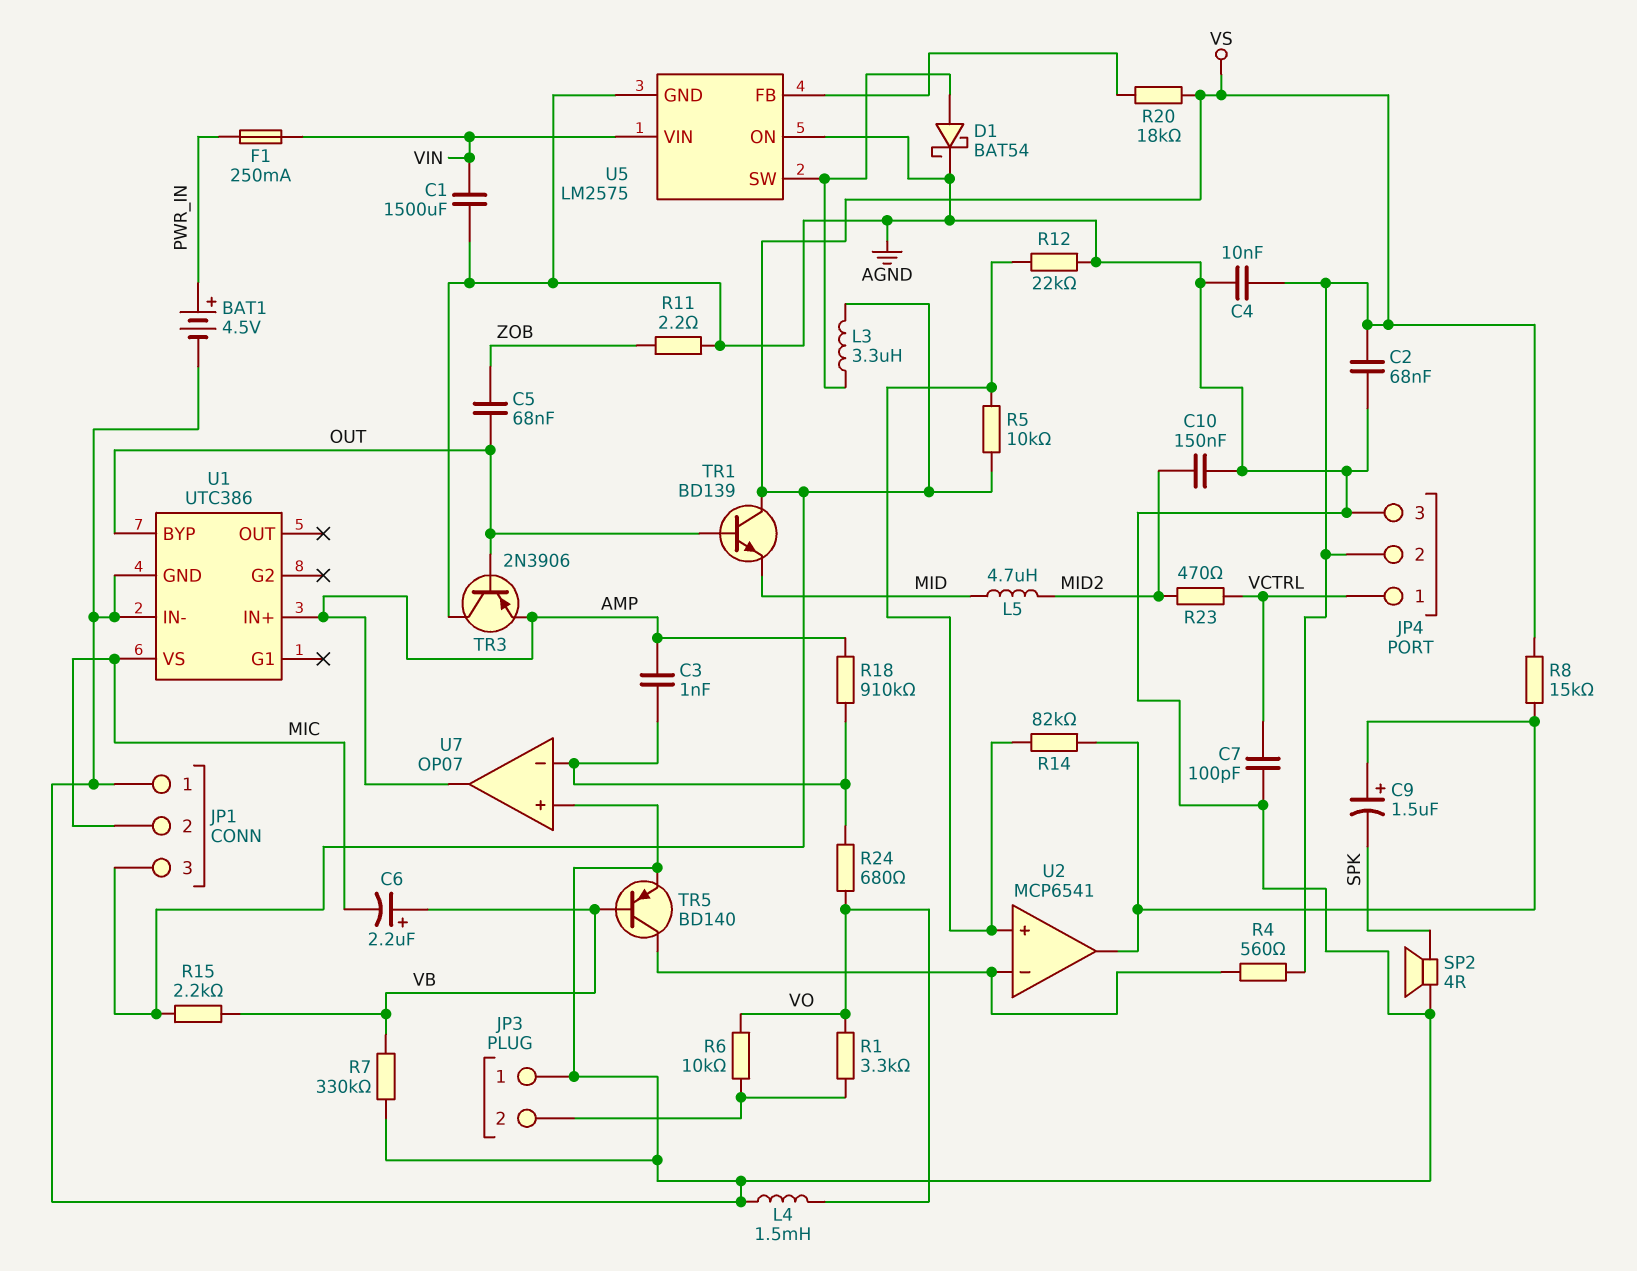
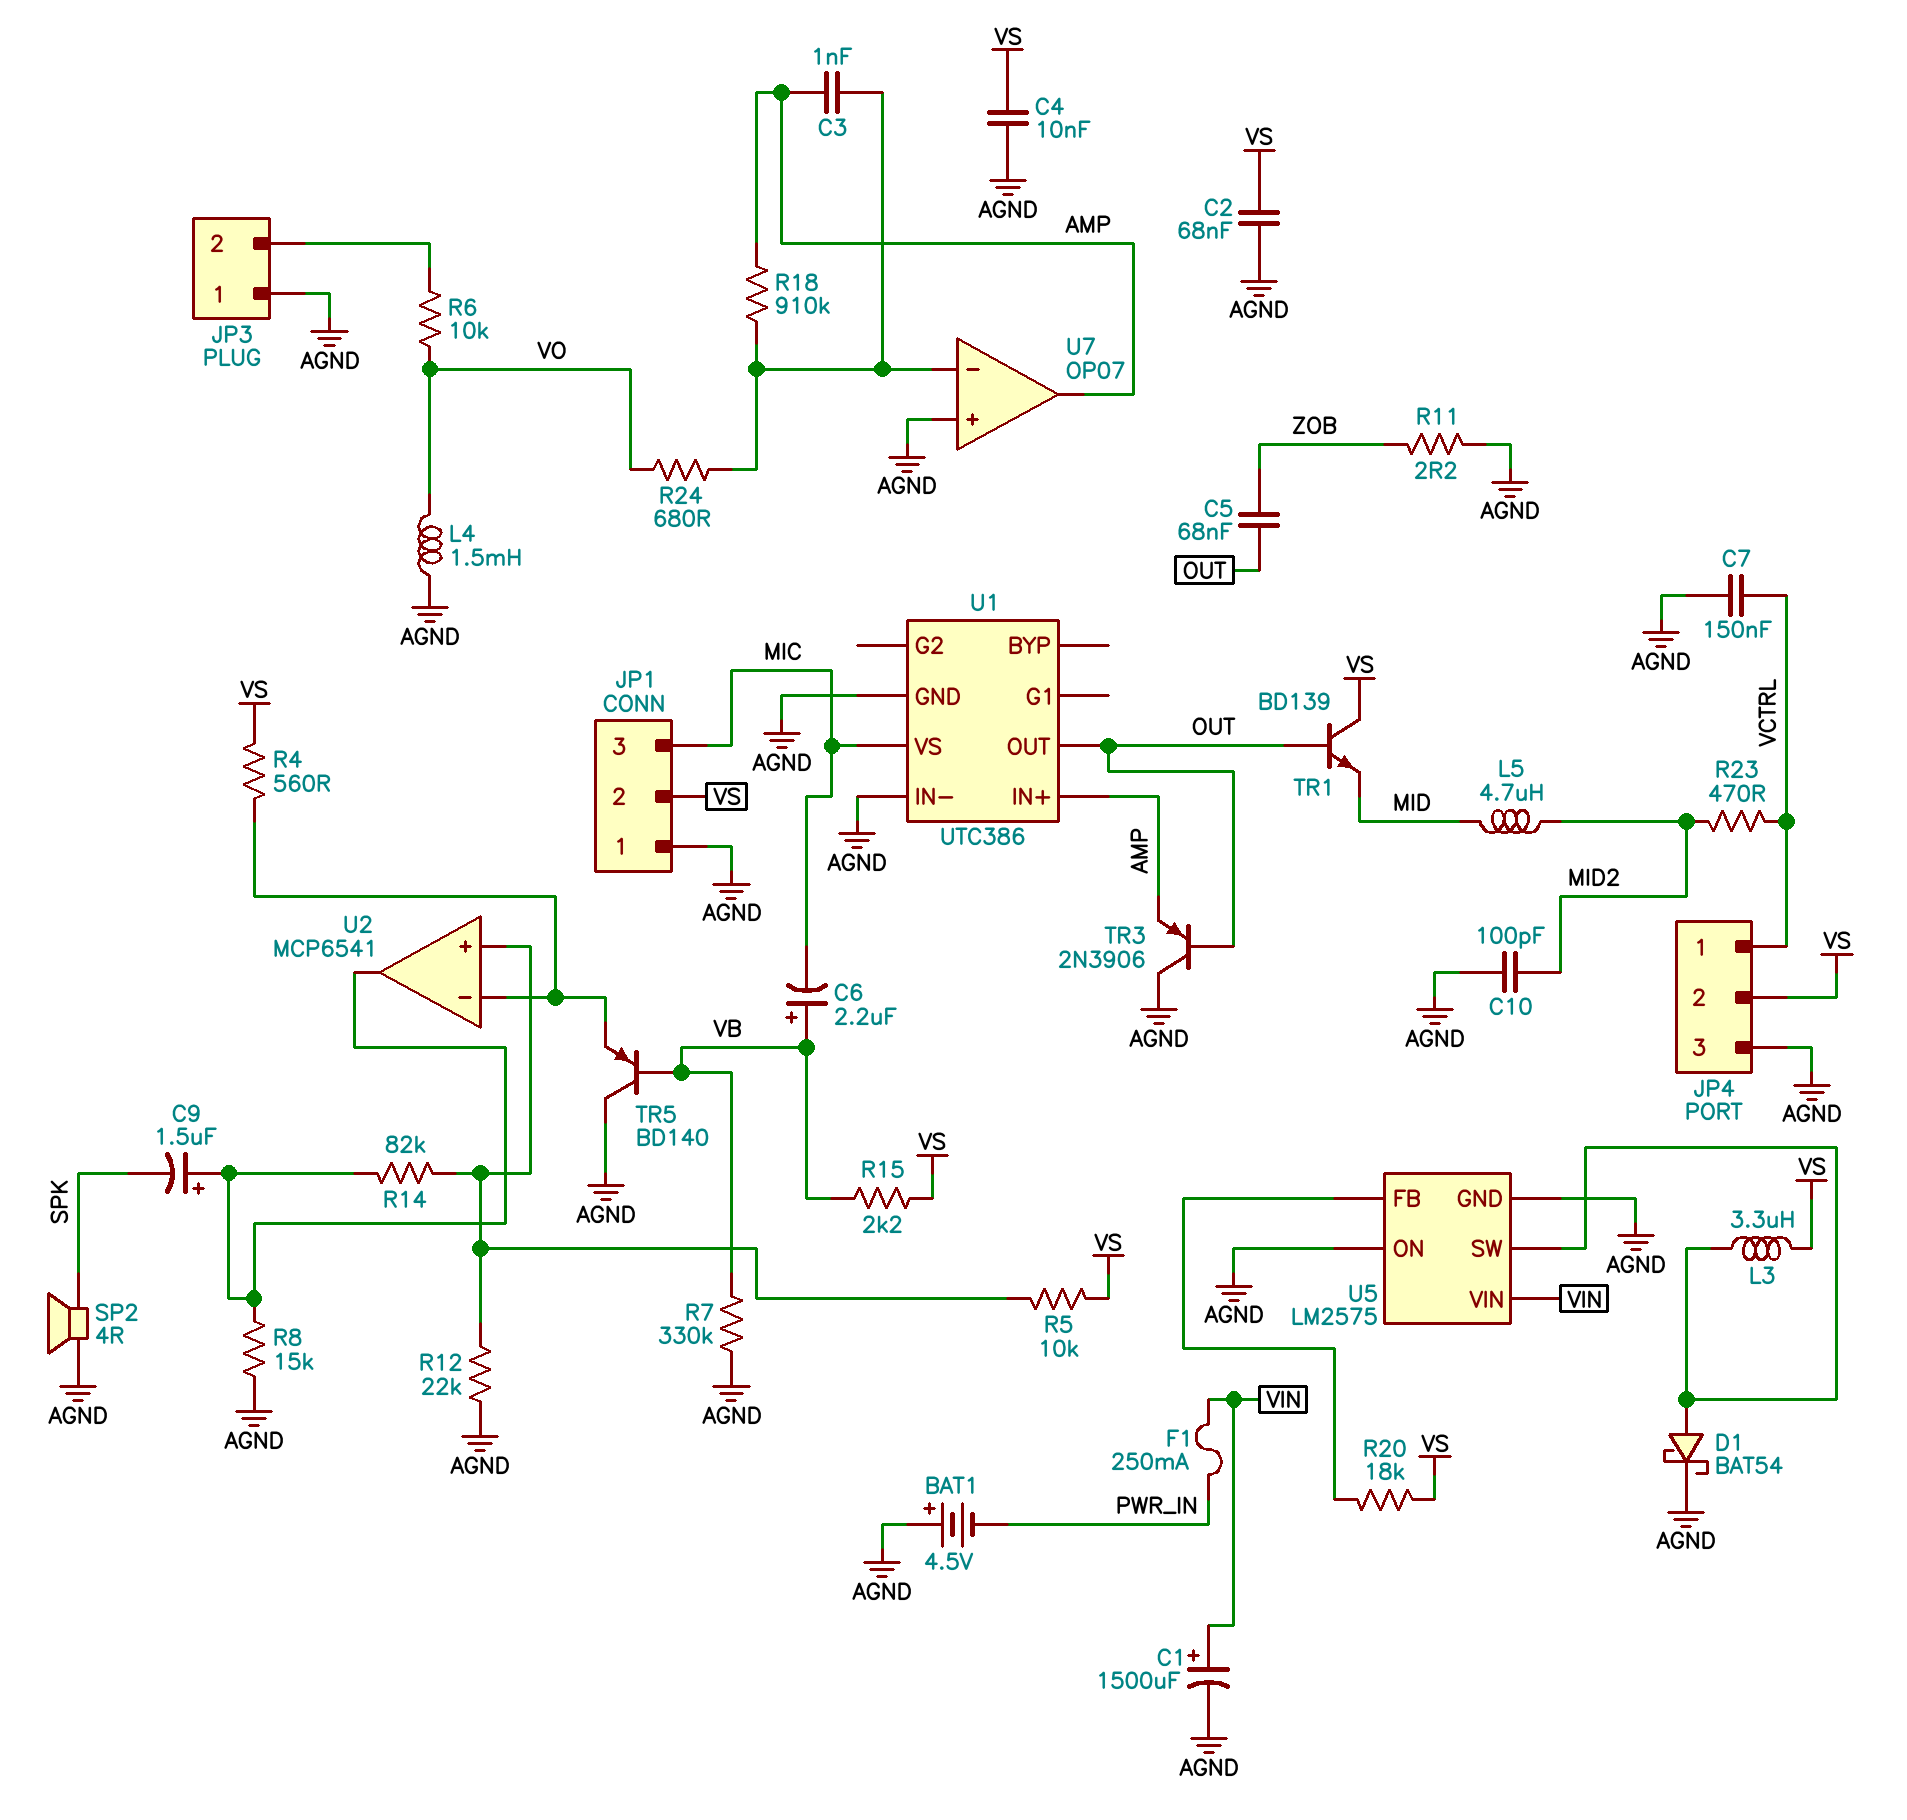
BAT1: 4.5V (plus PWR_IN, minus AGND) -> 4.5V (plus AGND, minus PWR_IN)
C1: 1500uF (AGND, VIN) -> 1500uF (plus VIN, minus AGND)
C7: 100pF (AGND, VCTRL) -> 150nF (AGND, VCTRL)
C10: 150nF (AGND, MID2) -> 100pF (AGND, MID2)
JP1 pin 2: MIC -> VS
JP1 pin 3: VS -> MIC
R1: 3.3k (JP3/2, VO) -> none
R8: 15k (U2/out, VS) -> 15k (AGND, U2/out)
TR5: PNP BD140 (B VB, C U2/in-, E AGND) -> PNP BD140 (B VB, C AGND, E U2/in-)
U1 pin BYP: OUT -> none
U1 pin OUT: none -> OUT

